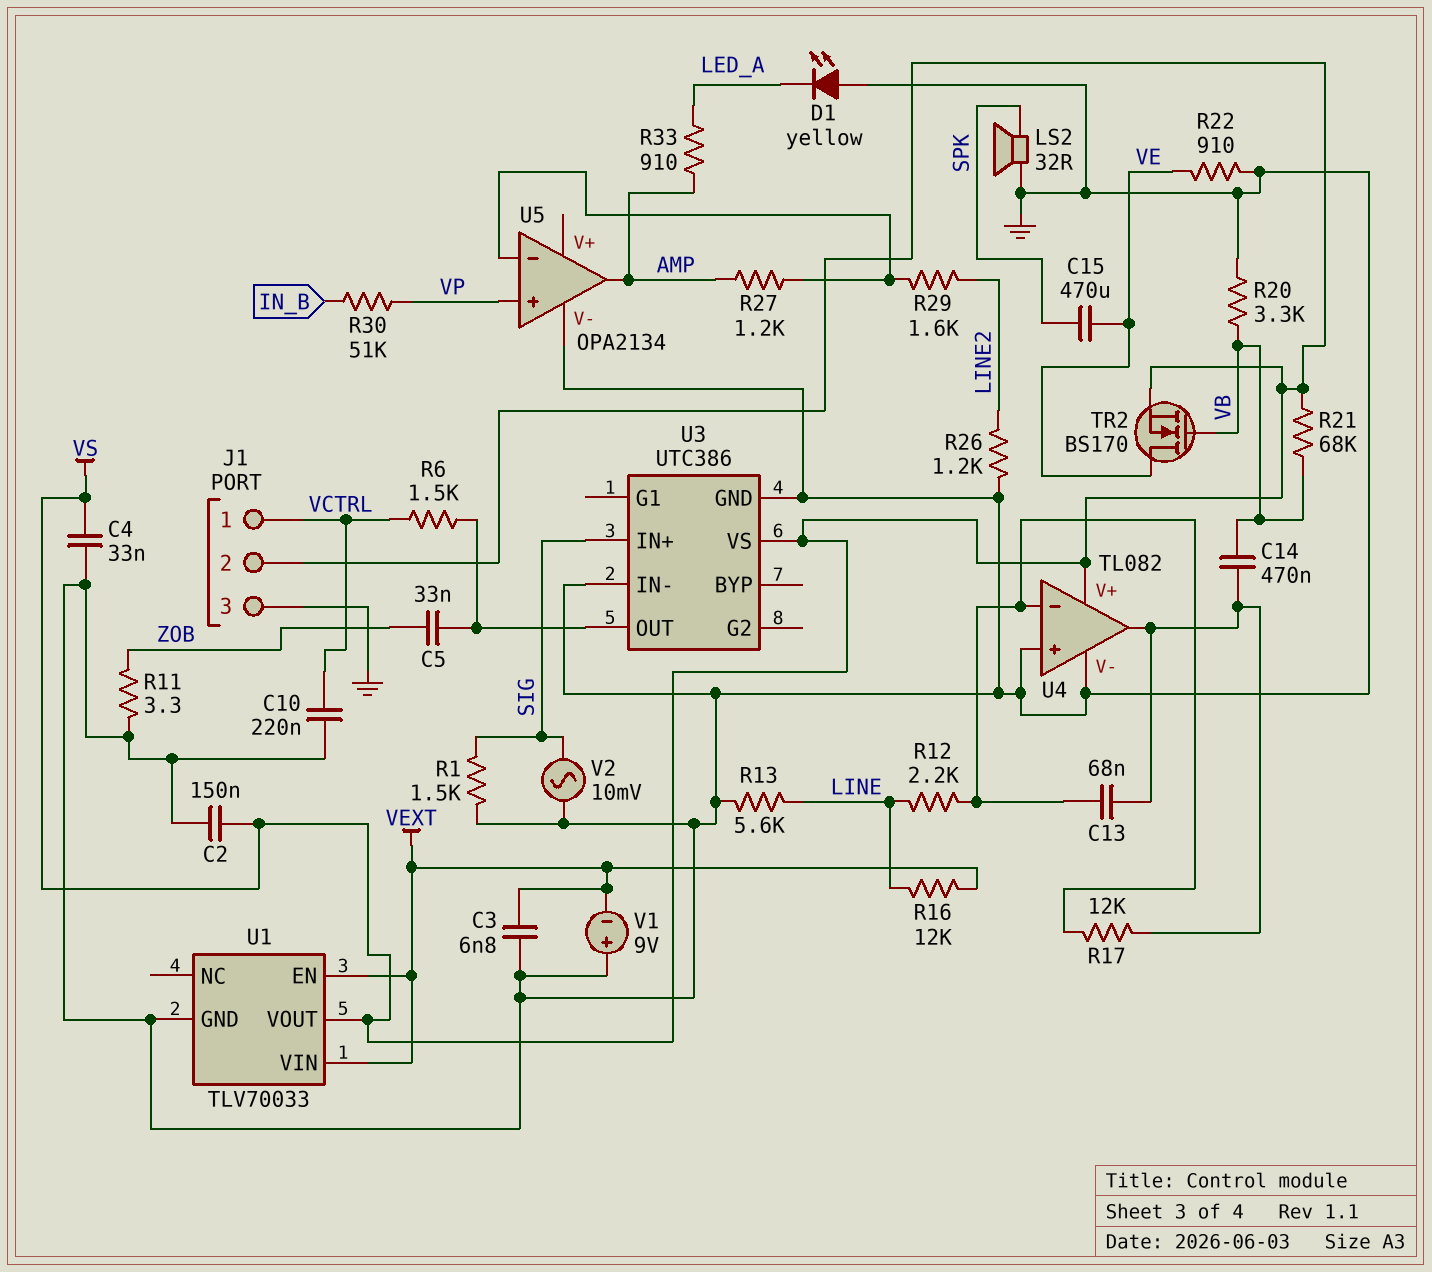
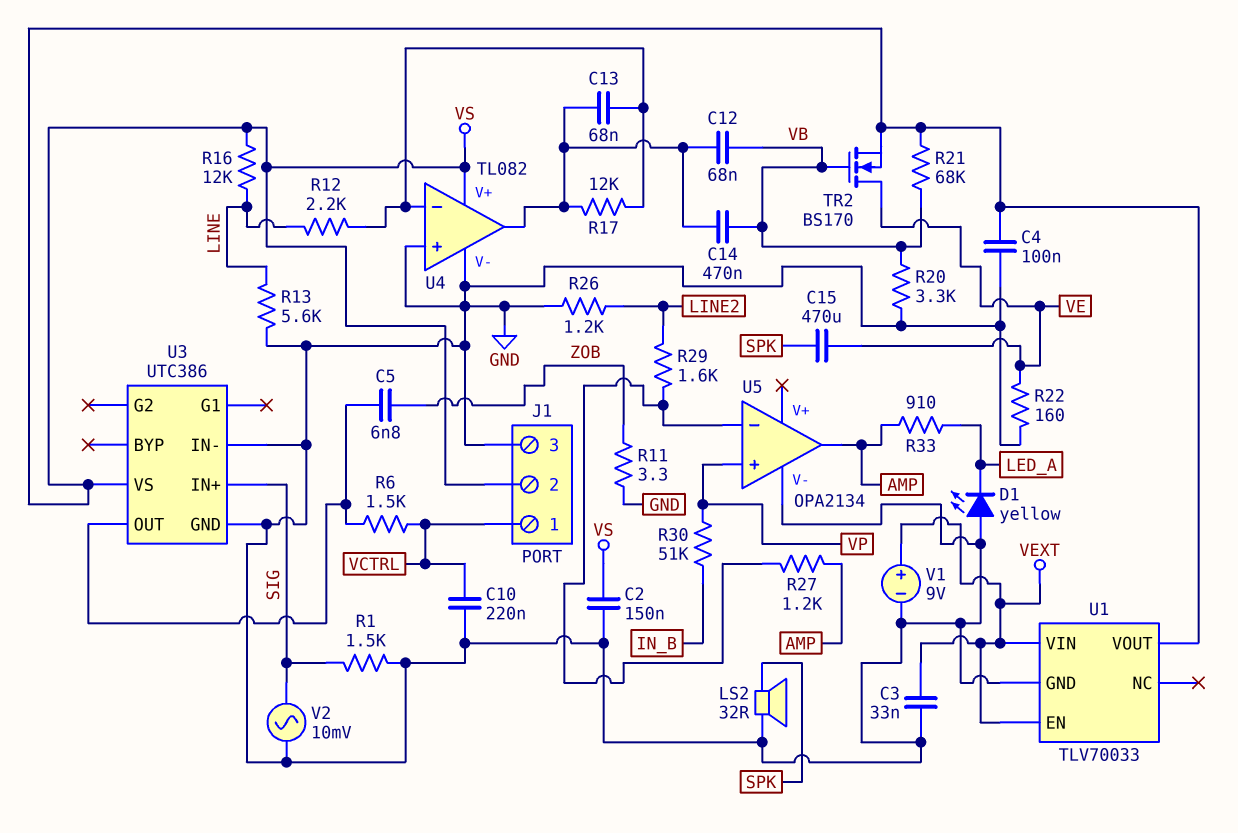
C3: 6.8nF (GND, VEXT) -> 33nF (GND, VEXT)
C4: 33nF (GND, VS) -> 100nF (GND, VS)
C5: 33nF (U3/OUT, ZOB) -> 6.8nF (U3/OUT, ZOB)
C12: none -> 68nF (U4/out, VB)
R16: 12k (LINE, VEXT) -> 12k (LINE, VS)
R22: 910 (GND, VE) -> 160 (GND, VE)
V1: 9V (plus GND, minus VEXT) -> 9V (plus VEXT, minus GND)

